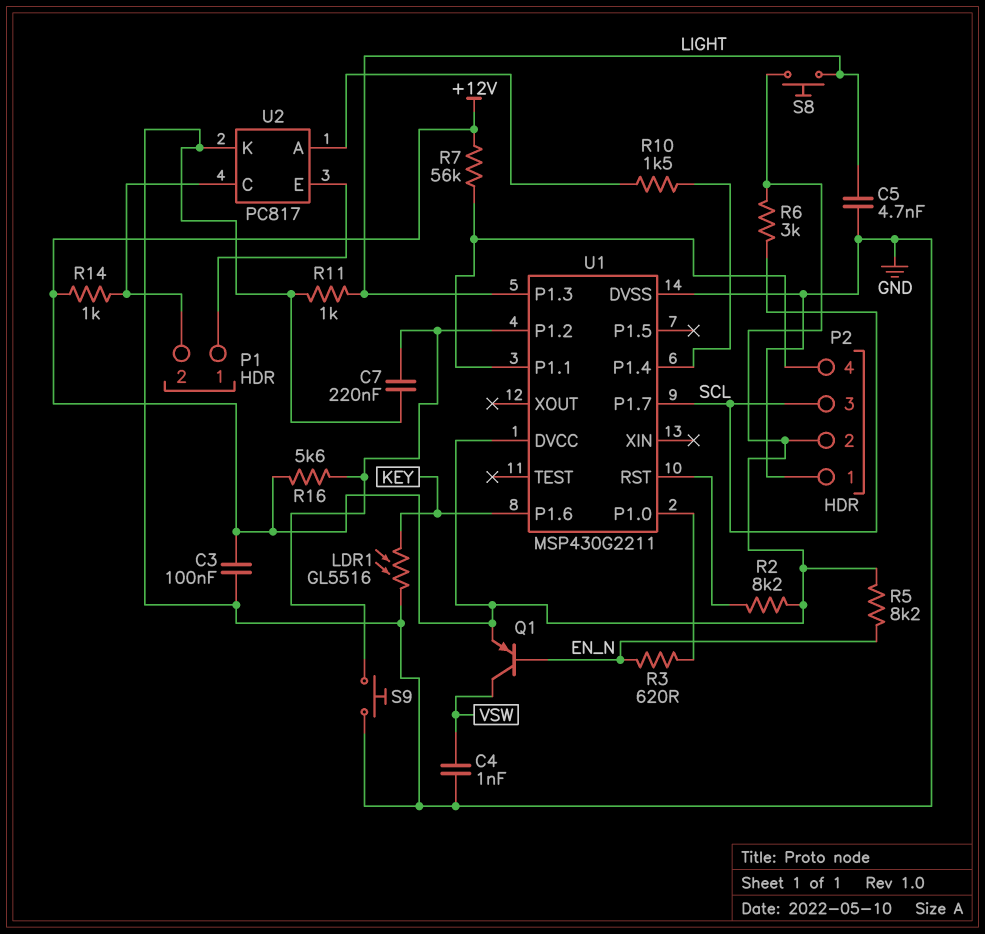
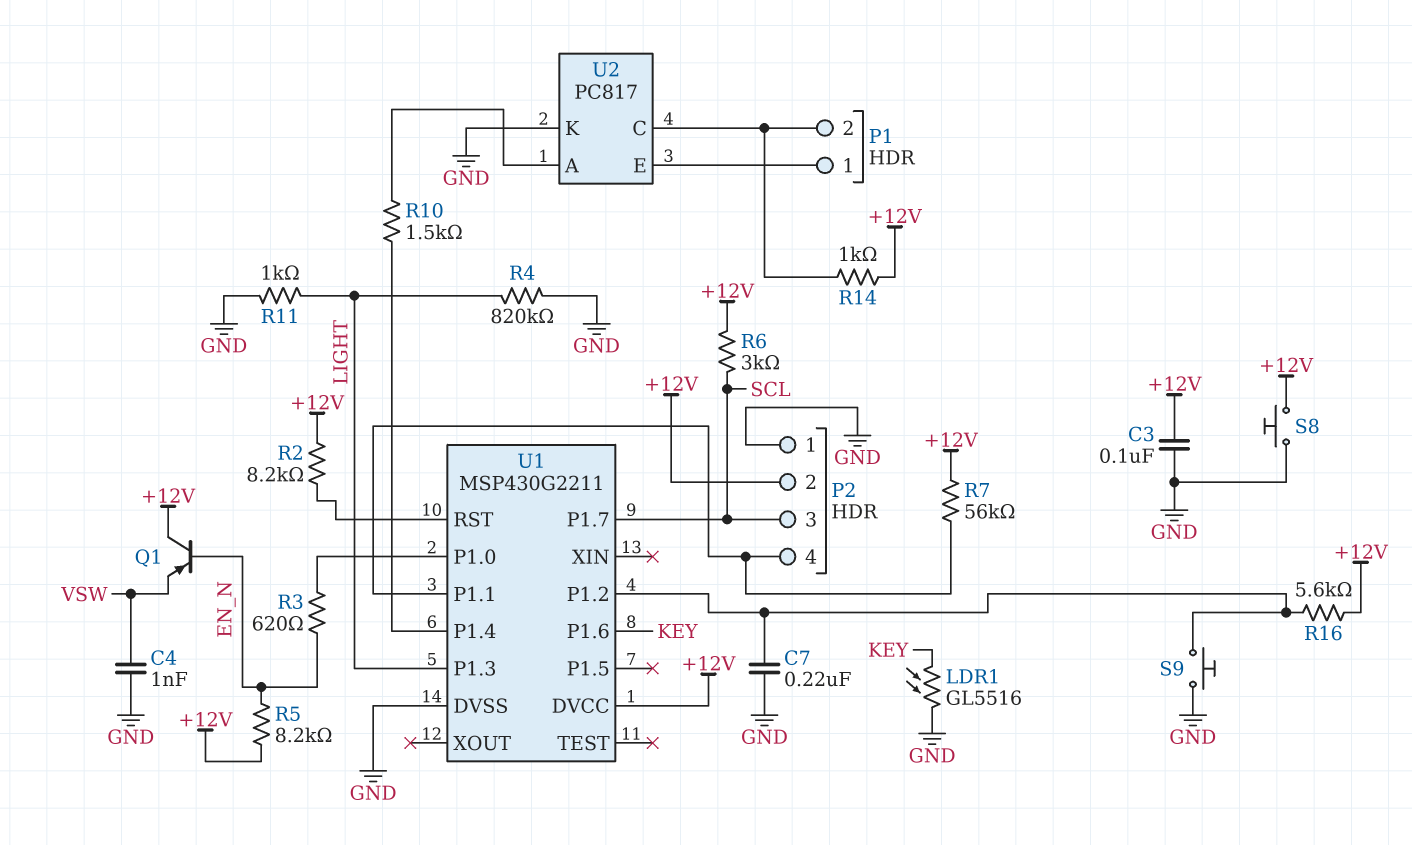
C5: 4.7nF (GND, LIGHT) -> none
Q1: PNP (B EN_N, C VSW, E +12V) -> PNP (B EN_N, C +12V, E VSW)
R4: none -> 820k (GND, LIGHT)
S8: button (+12V, LIGHT) -> button (+12V, GND)

